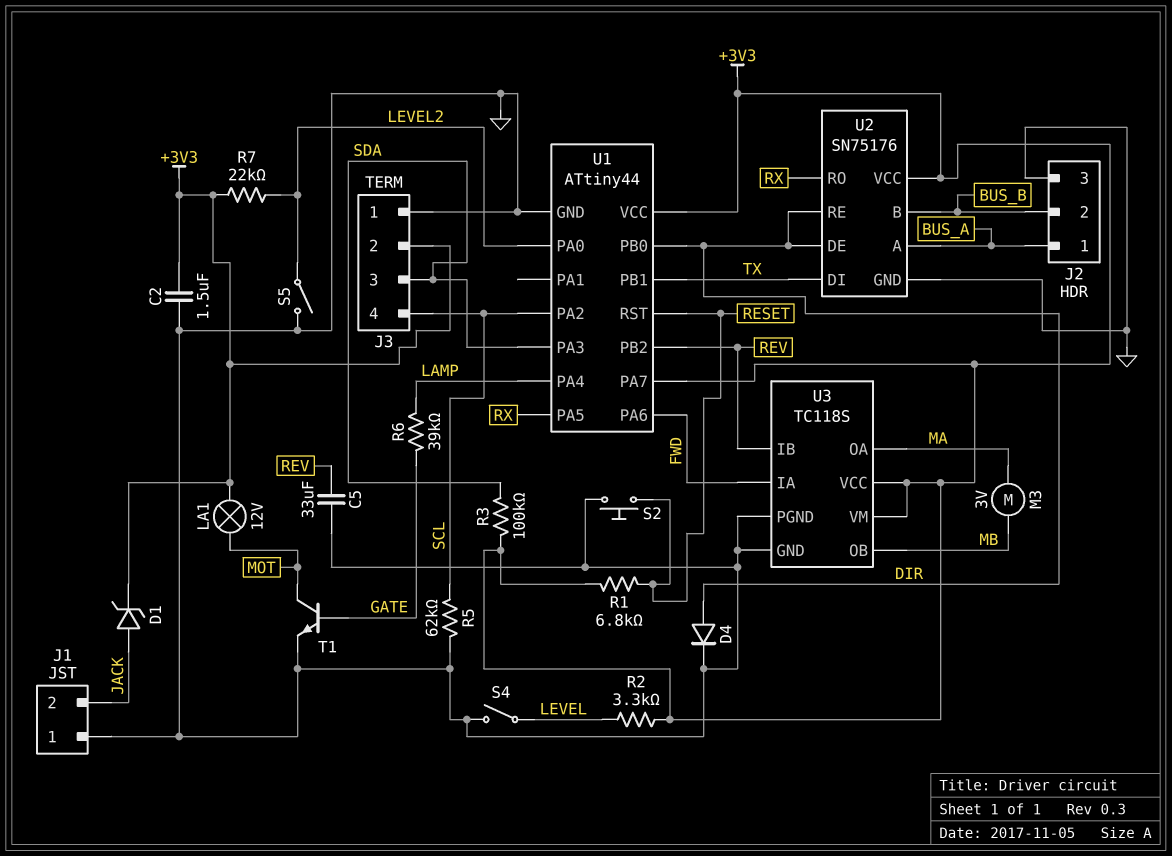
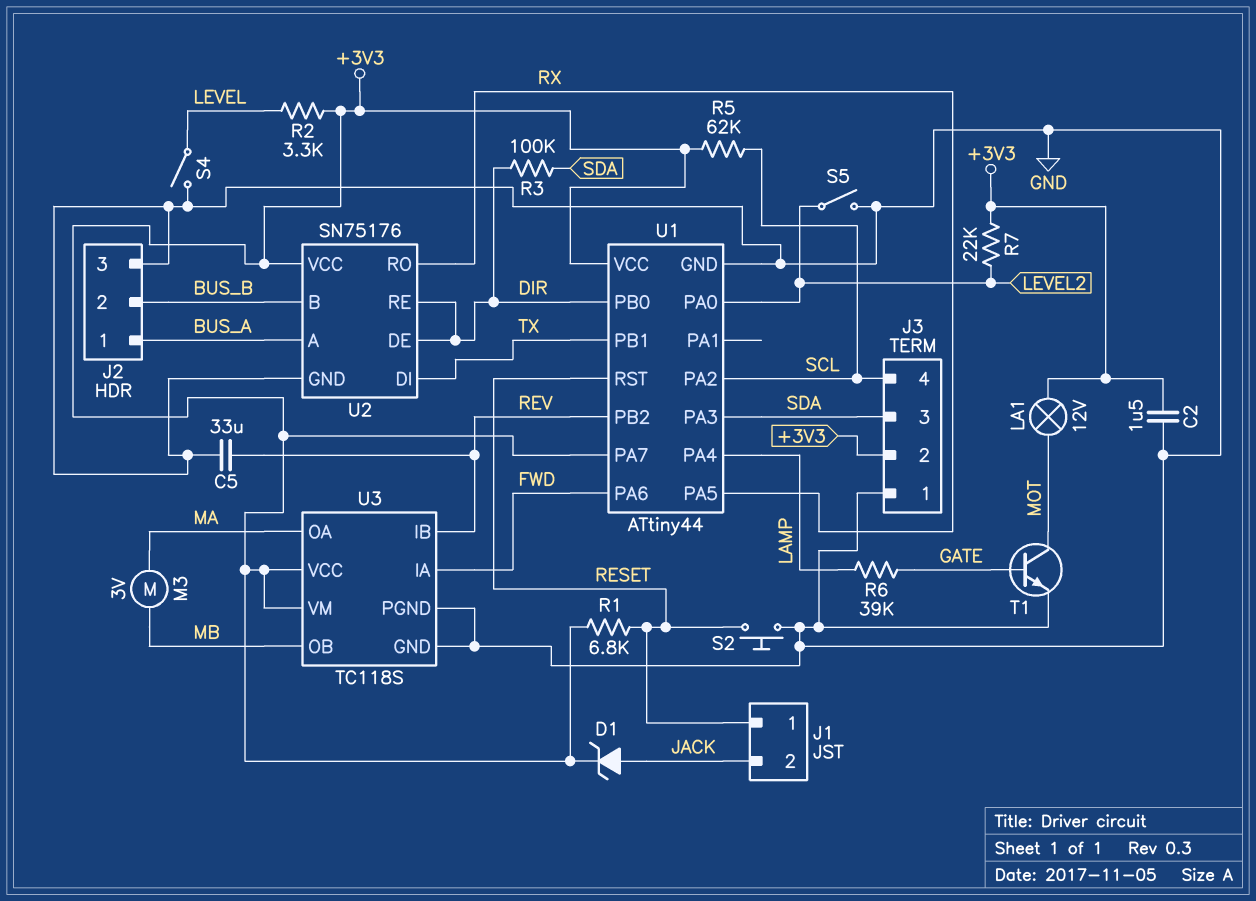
D4: diode (A DIR, K GND) -> none
J1 pin 1: GND -> RESET
R3: 100k (+3V3, SDA) -> 100k (DIR, SDA)
R5: 62k (GND, SCL) -> 62k (+3V3, SCL)

